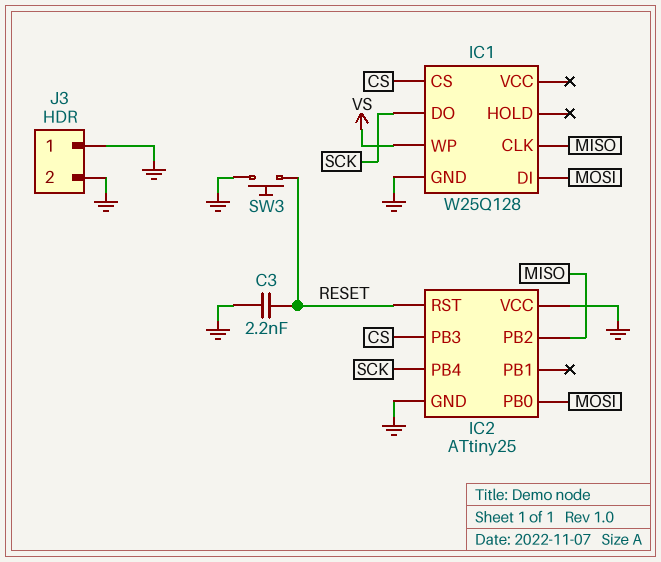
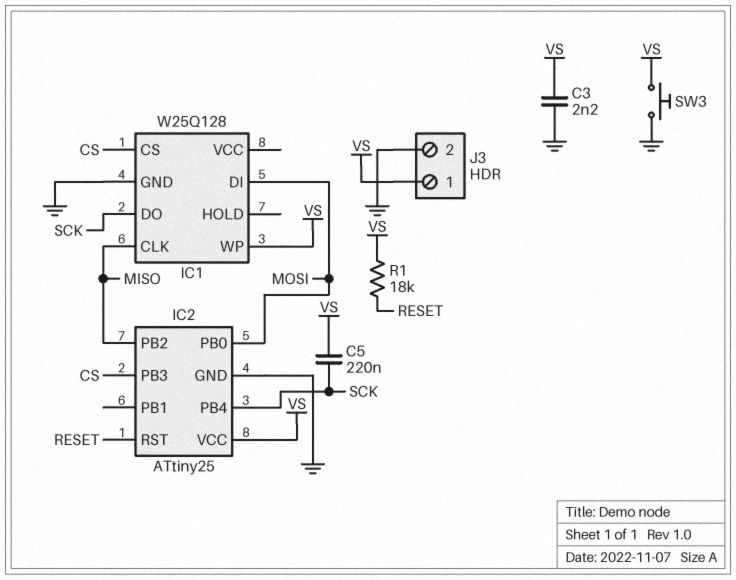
C3: 2.2nF (GND, RESET) -> 2.2nF (GND, VS)
C5: none -> 220nF (SCK, VS)
IC2 pin VCC: GND -> VS
J3 pin 1: GND -> VS
R1: none -> 18k (RESET, VS)
SW3: button (GND, RESET) -> button (GND, VS)

